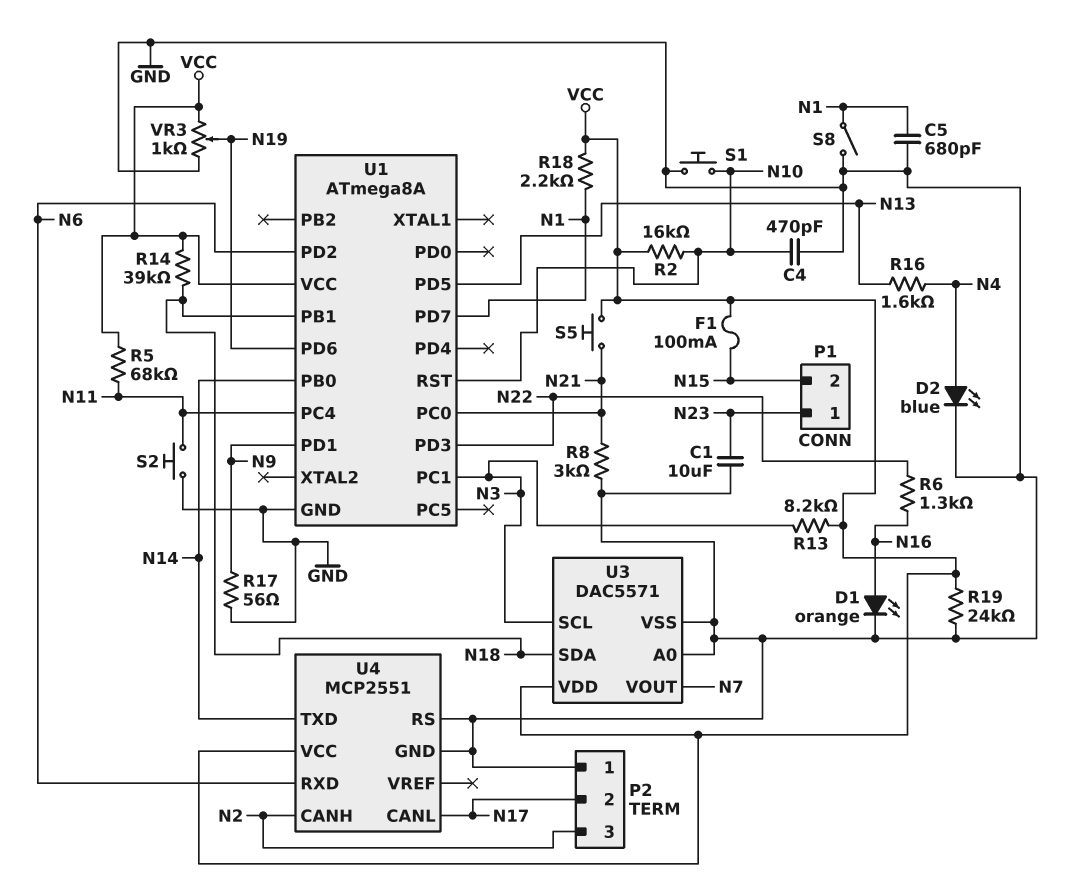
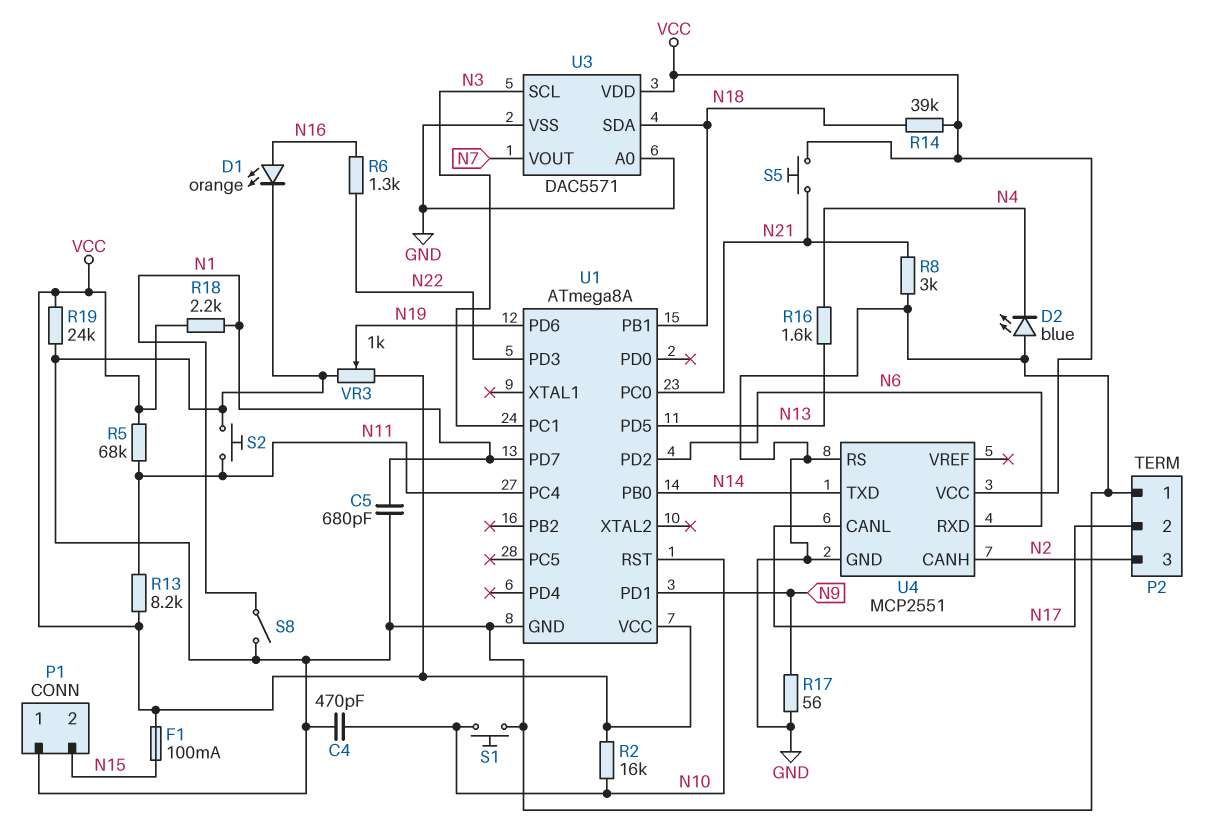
C1: 10uF (GND, N23) -> none
D2: LED blue (A N4, K GND) -> LED blue (A GND, K N4)
P1 pin 1: N23 -> GND
R13: 8.2k (N3, VCC) -> 8.2k (N11, VCC)

